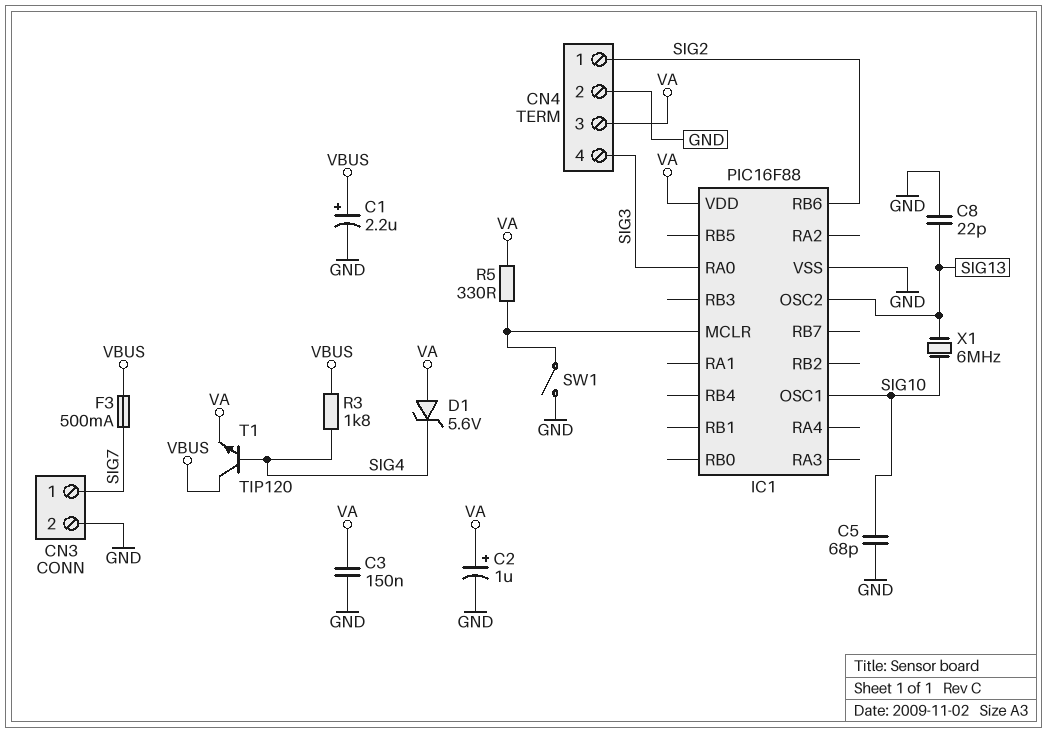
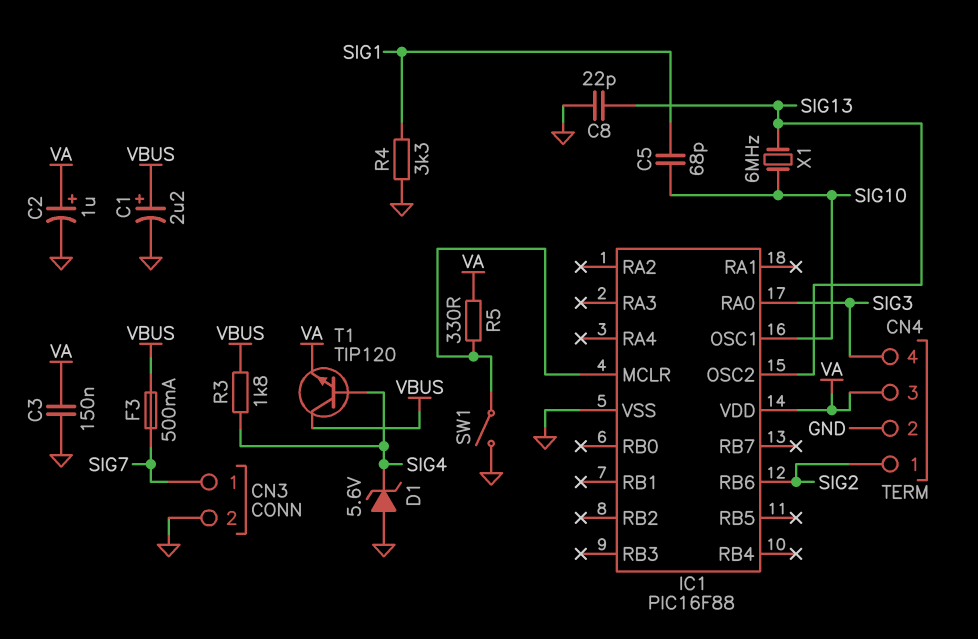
C5: 68pF (GND, SIG10) -> 68pF (SIG1, SIG10)
D1: zener 5.6V (A VA, K SIG4) -> zener 5.6V (A GND, K SIG4)
R4: none -> 3.3k (GND, SIG1)

